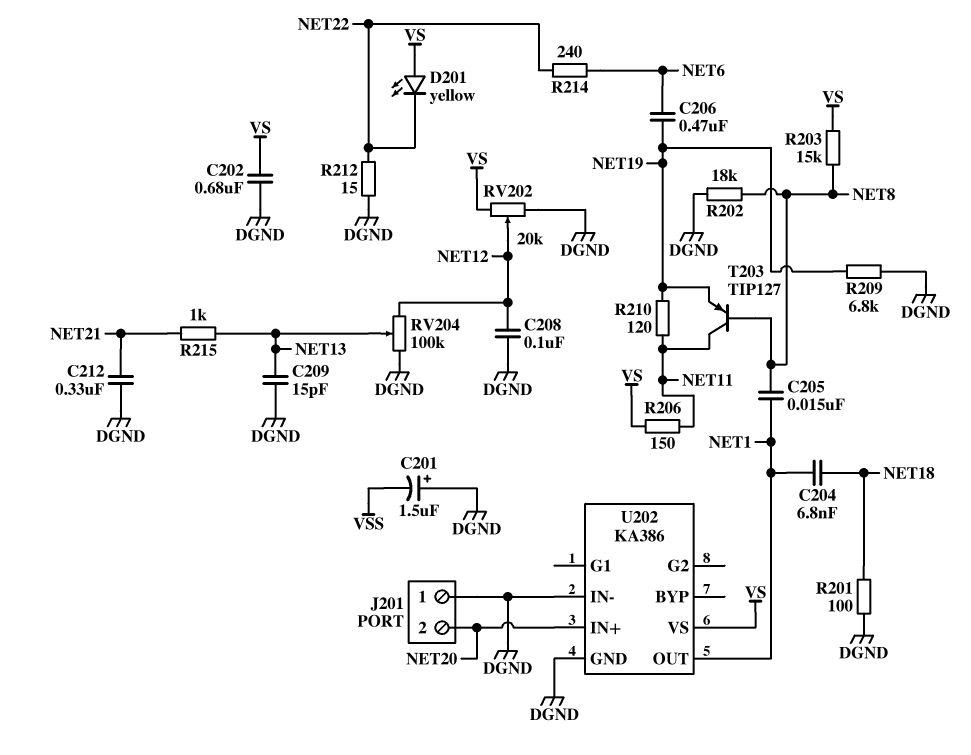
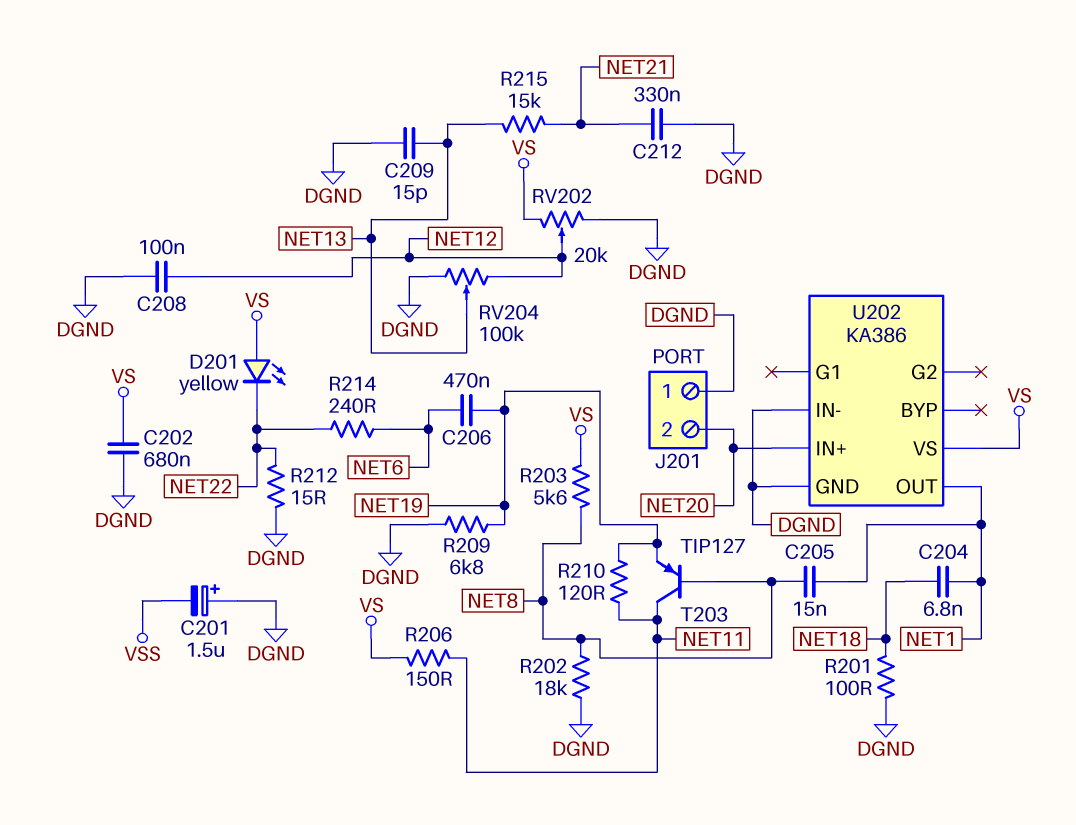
R203: 15k (NET8, VS) -> 5.6k (NET8, VS)
R215: 1k (NET13, NET21) -> 15k (NET13, NET21)

